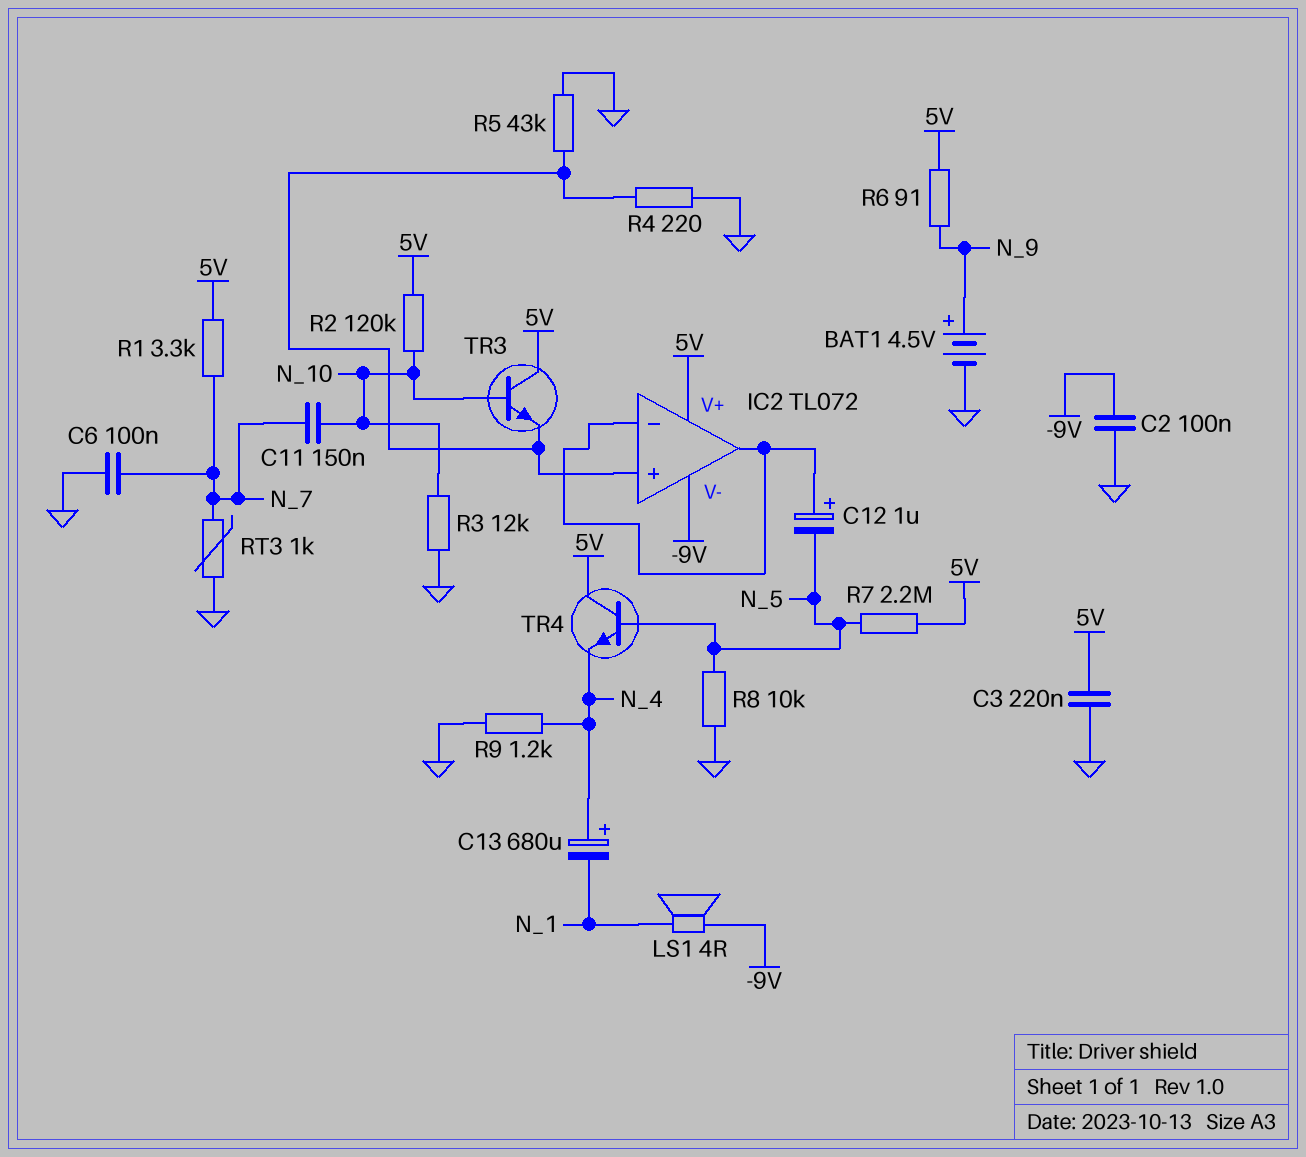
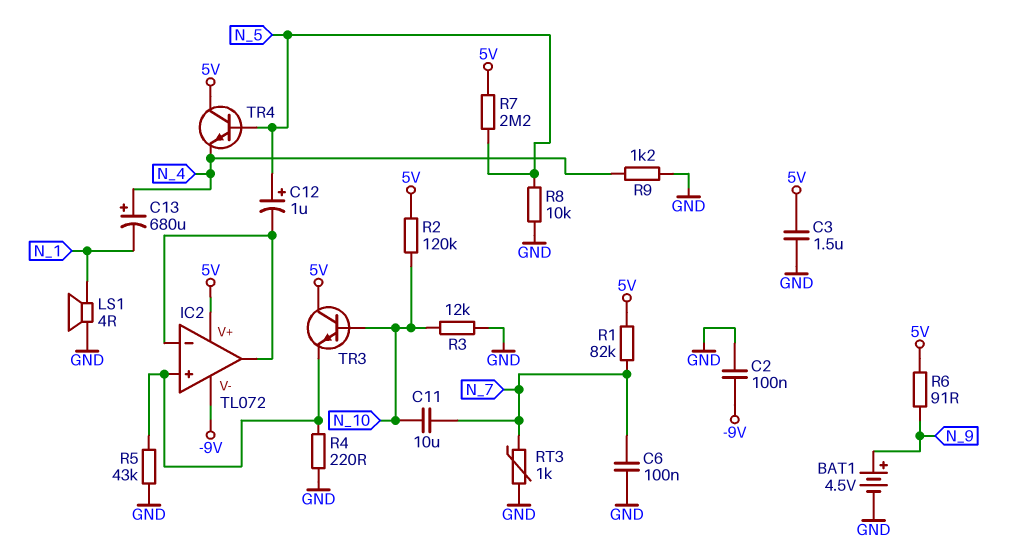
C3: 220nF (5V, GND) -> 1.5uF (5V, GND)
C11: 150nF (N_7, N_10) -> 10uF (N_7, N_10)
C12: 1uF (plus IC2/in-, minus N_5) -> 1uF (plus N_5, minus IC2/in-)
LS1: speaker 4R (-9V, N_1) -> speaker 4R (GND, N_1)
R1: 3.3k (5V, N_7) -> 82k (5V, N_7)

